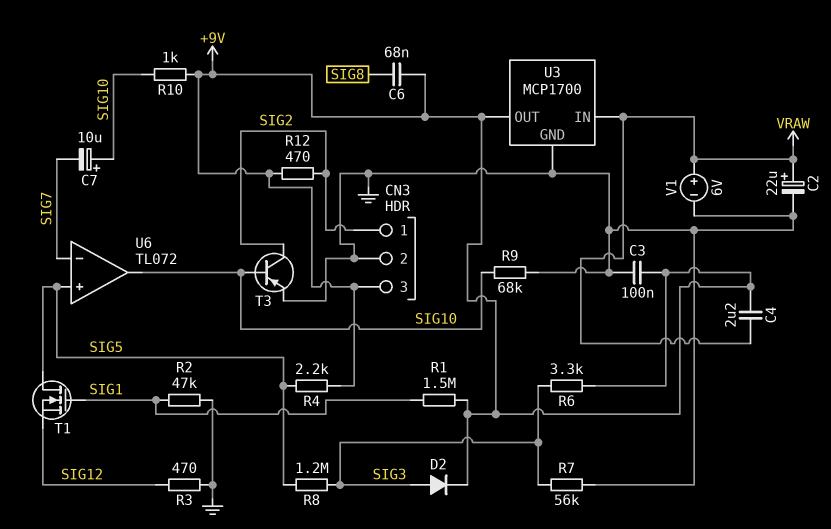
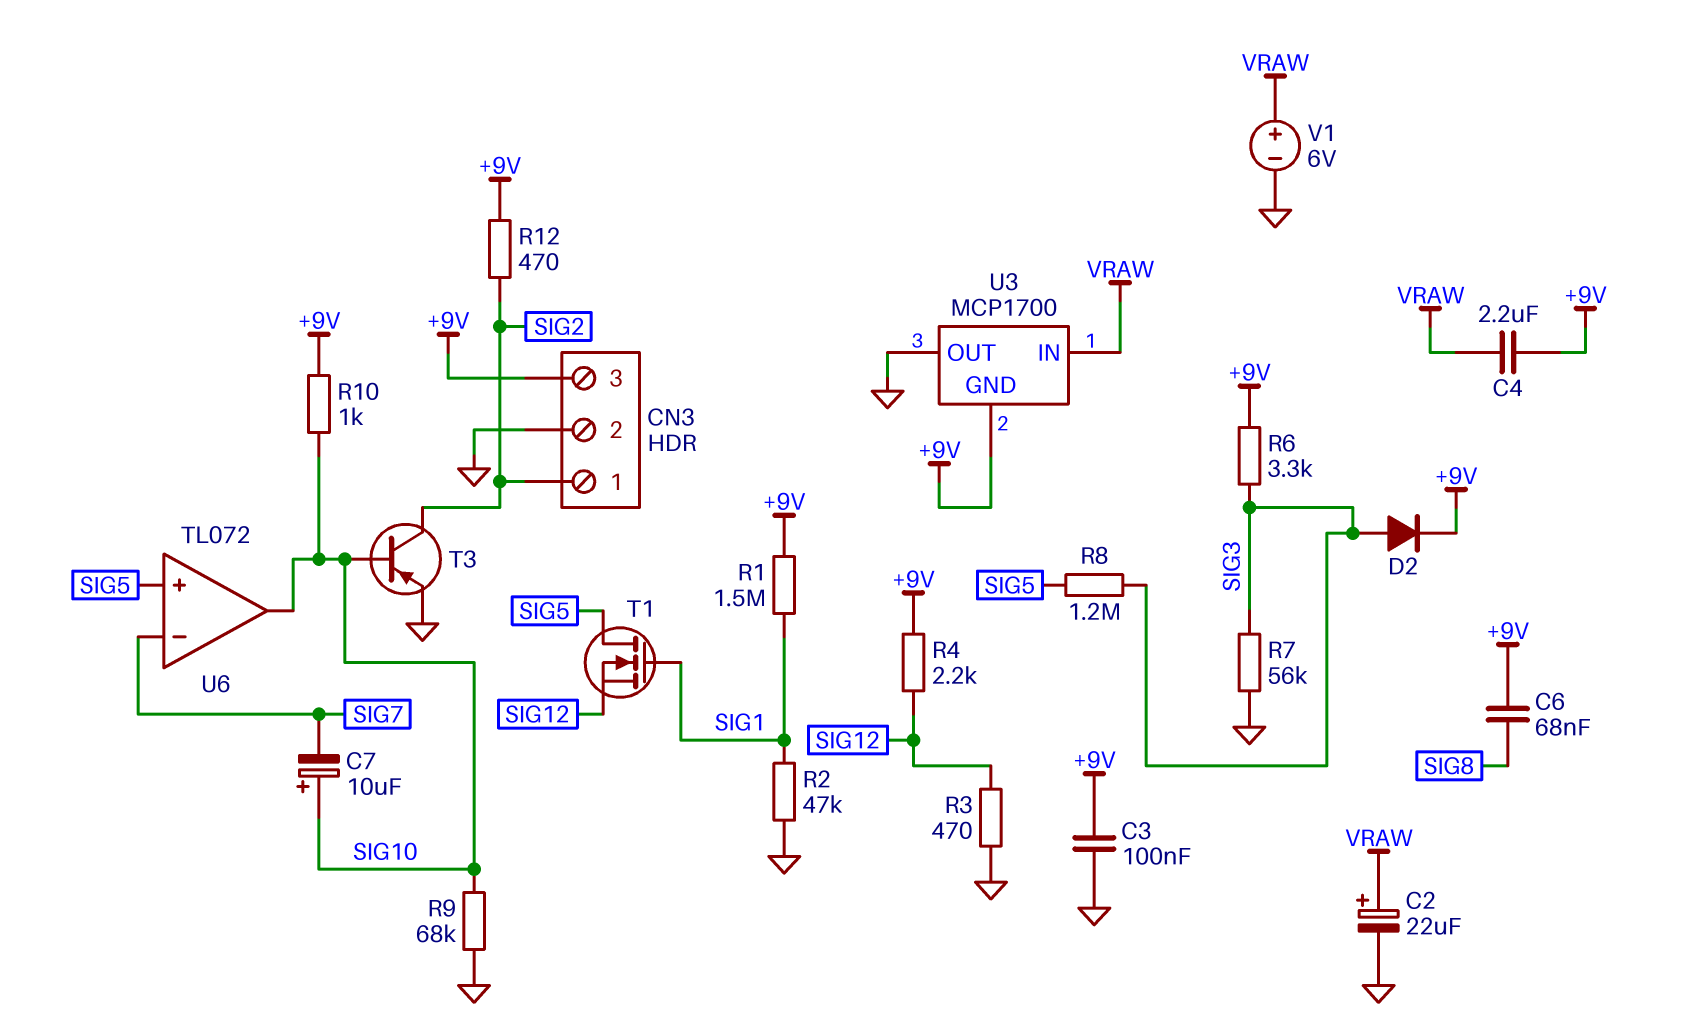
R4: 2.2k (+9V, SIG5) -> 2.2k (+9V, SIG12)
U3 pin GND: GND -> +9V
U3 pin OUT: +9V -> GND

